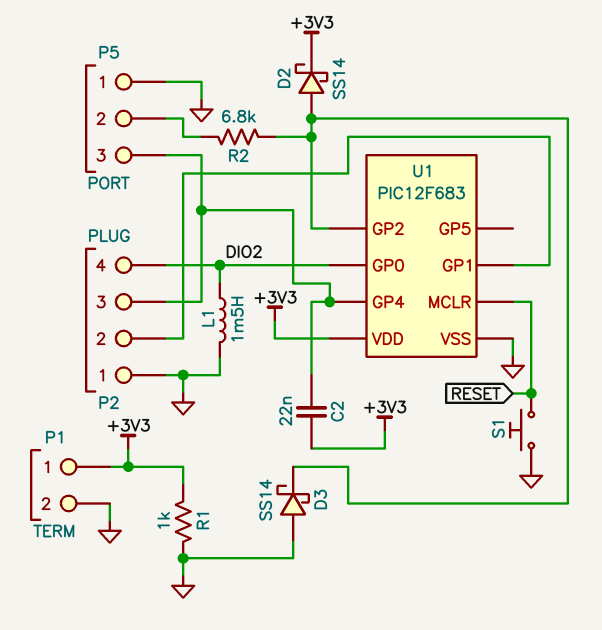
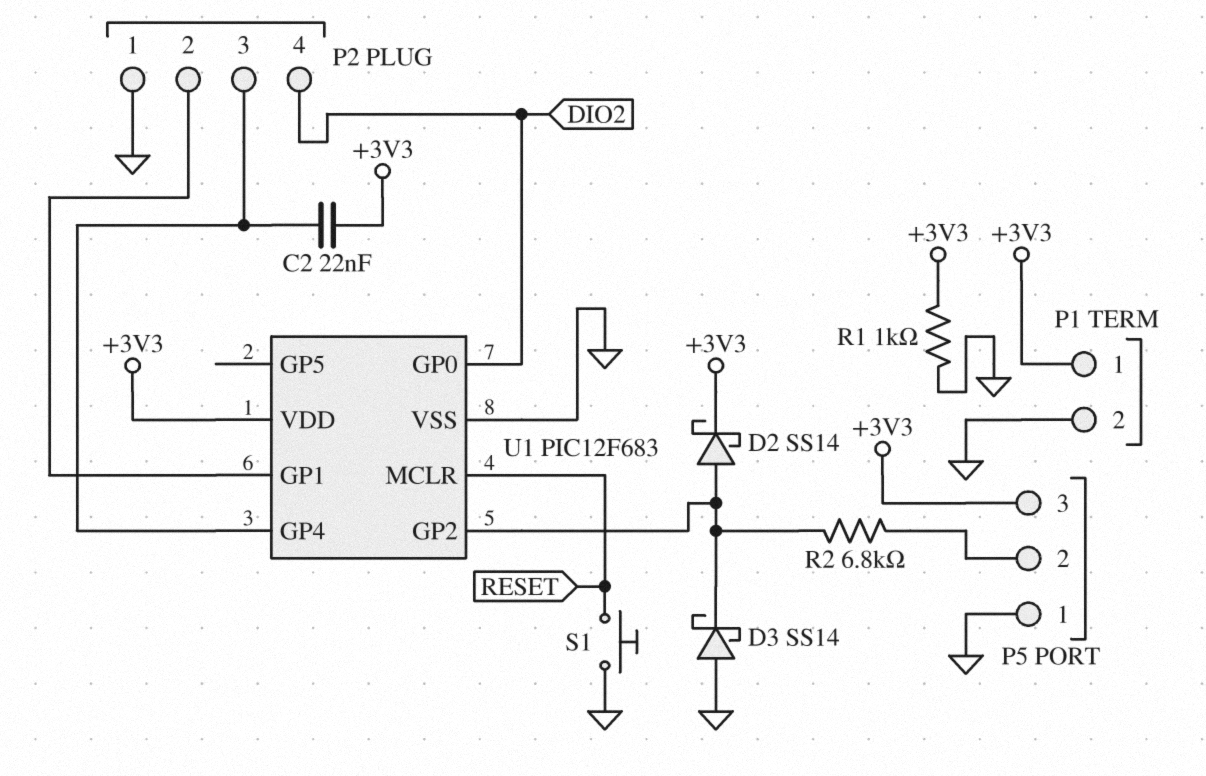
L1: 1.5mH (DIO2, GND) -> none
P5 pin 3: P2/3 -> +3V3

